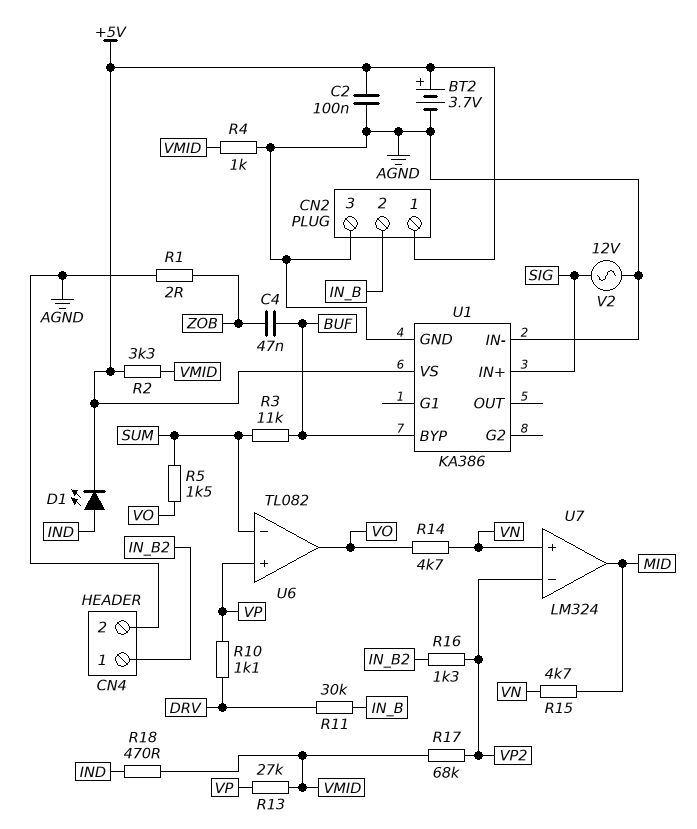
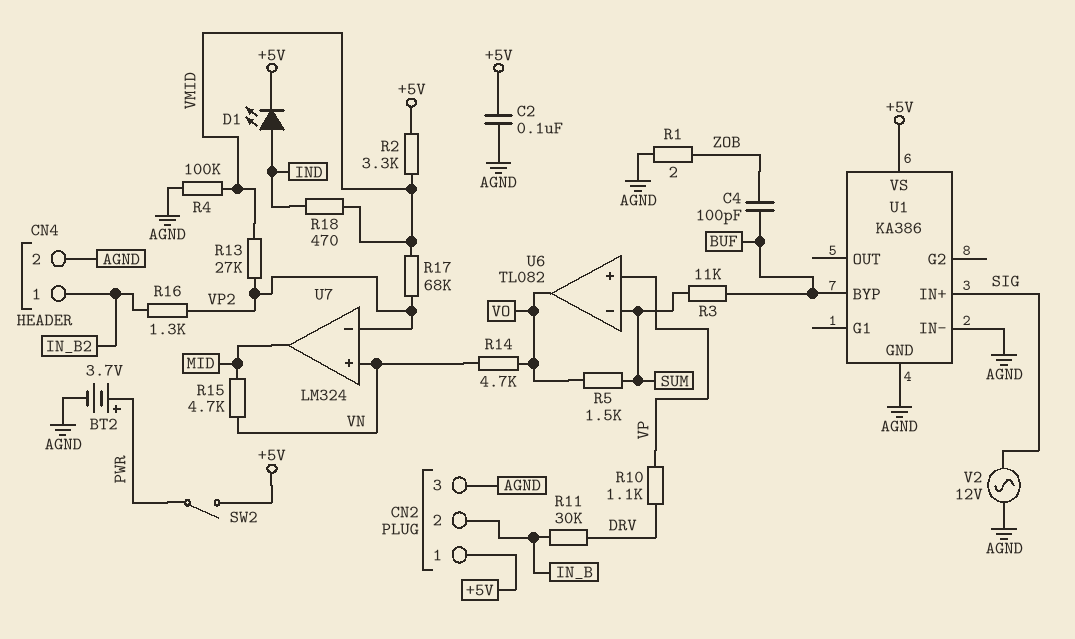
BT2: 3.7V (plus +5V, minus AGND) -> 3.7V (plus PWR, minus AGND)
C4: 47nF (BUF, ZOB) -> 100pF (BUF, ZOB)
R4: 1k (AGND, VMID) -> 100k (AGND, VMID)
R13: 27k (VMID, VP) -> 27k (VMID, VP2)
SW2: none -> switch (+5V, PWR)

